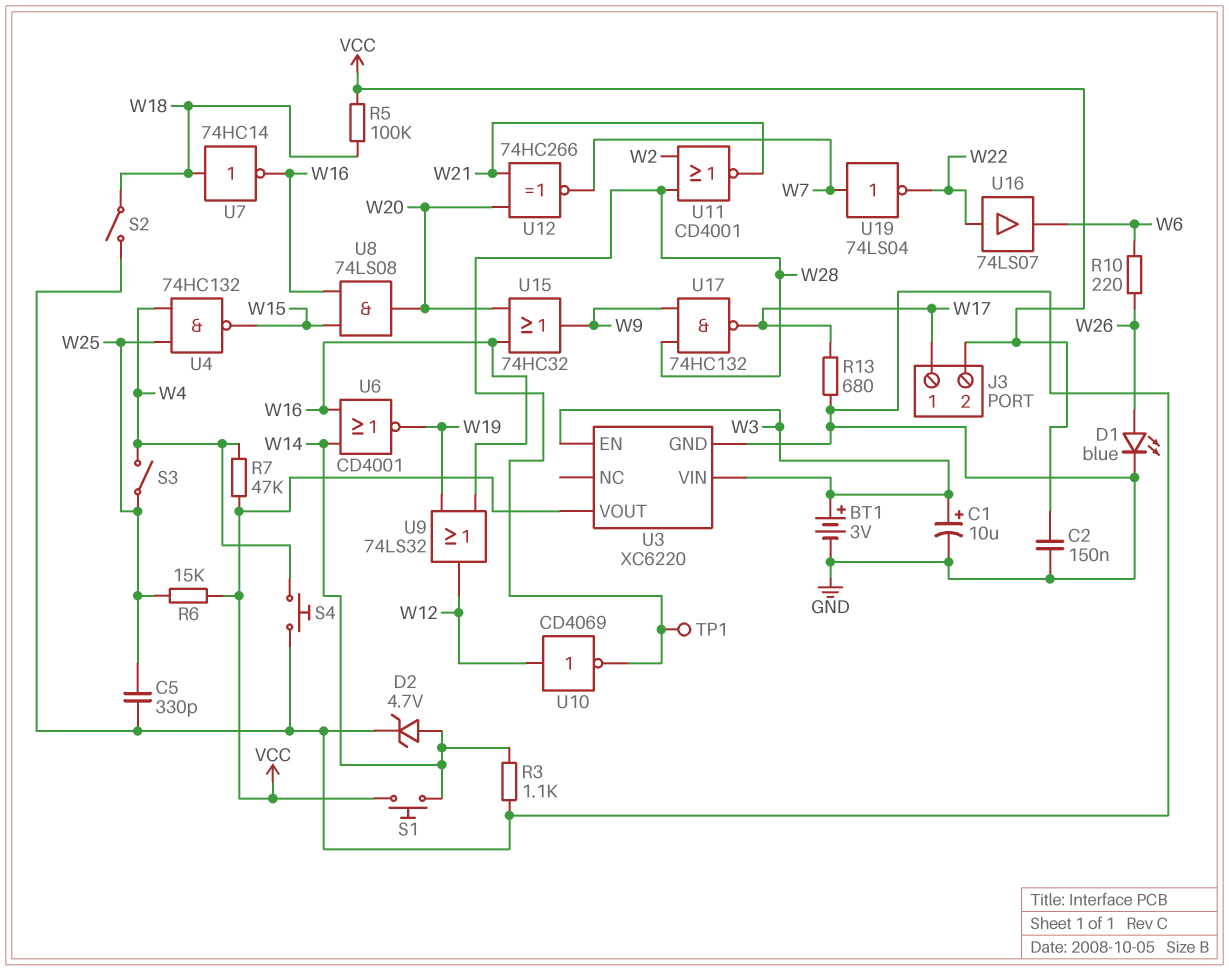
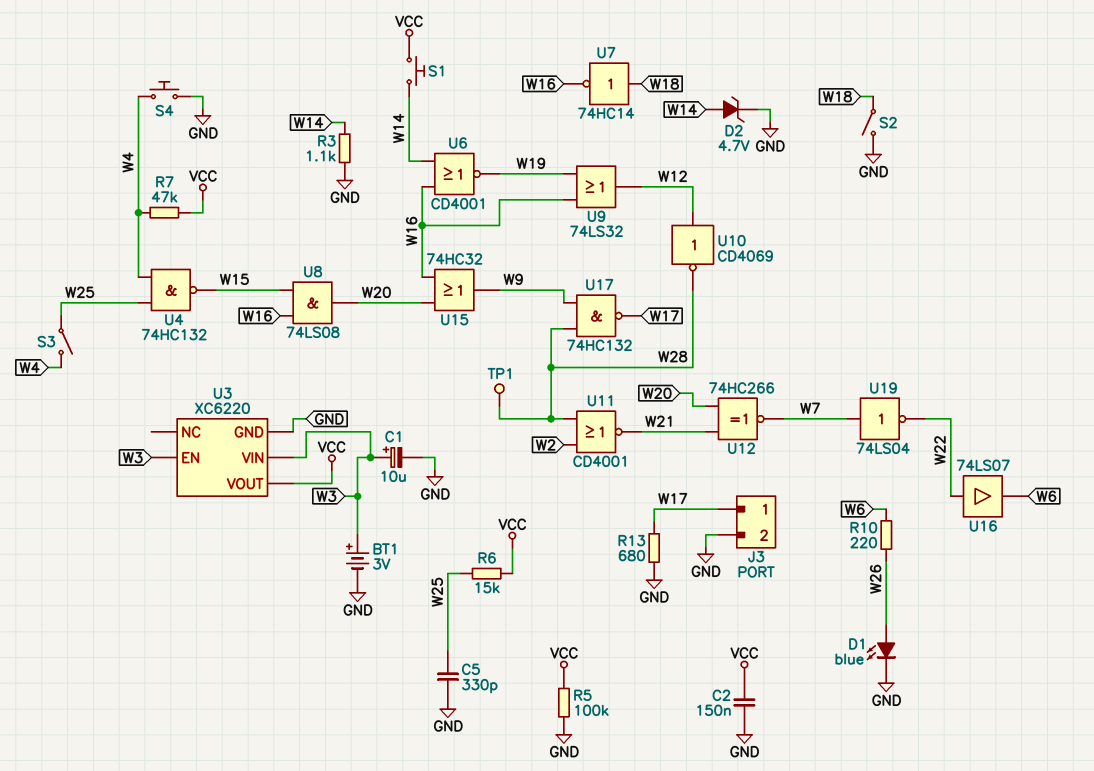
J3 pin 2: VCC -> GND
R5: 100k (VCC, W18) -> 100k (GND, VCC)

